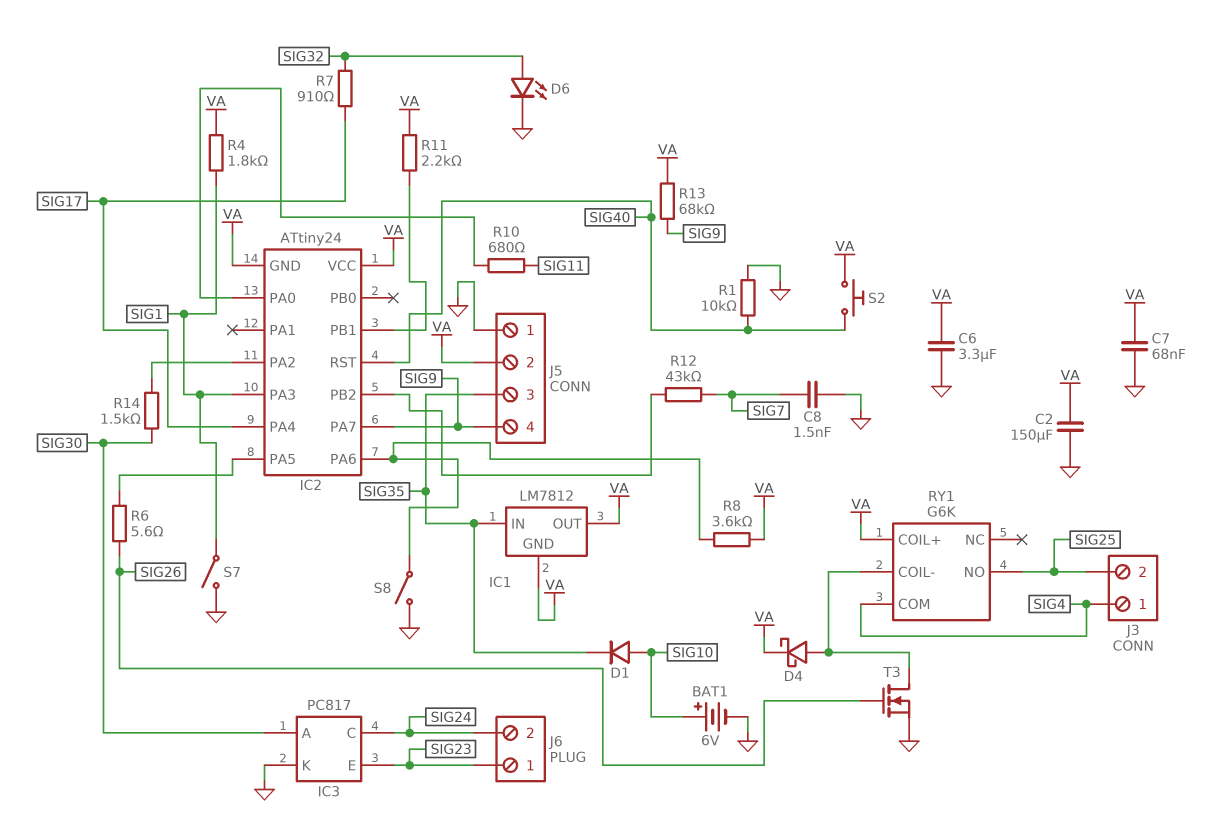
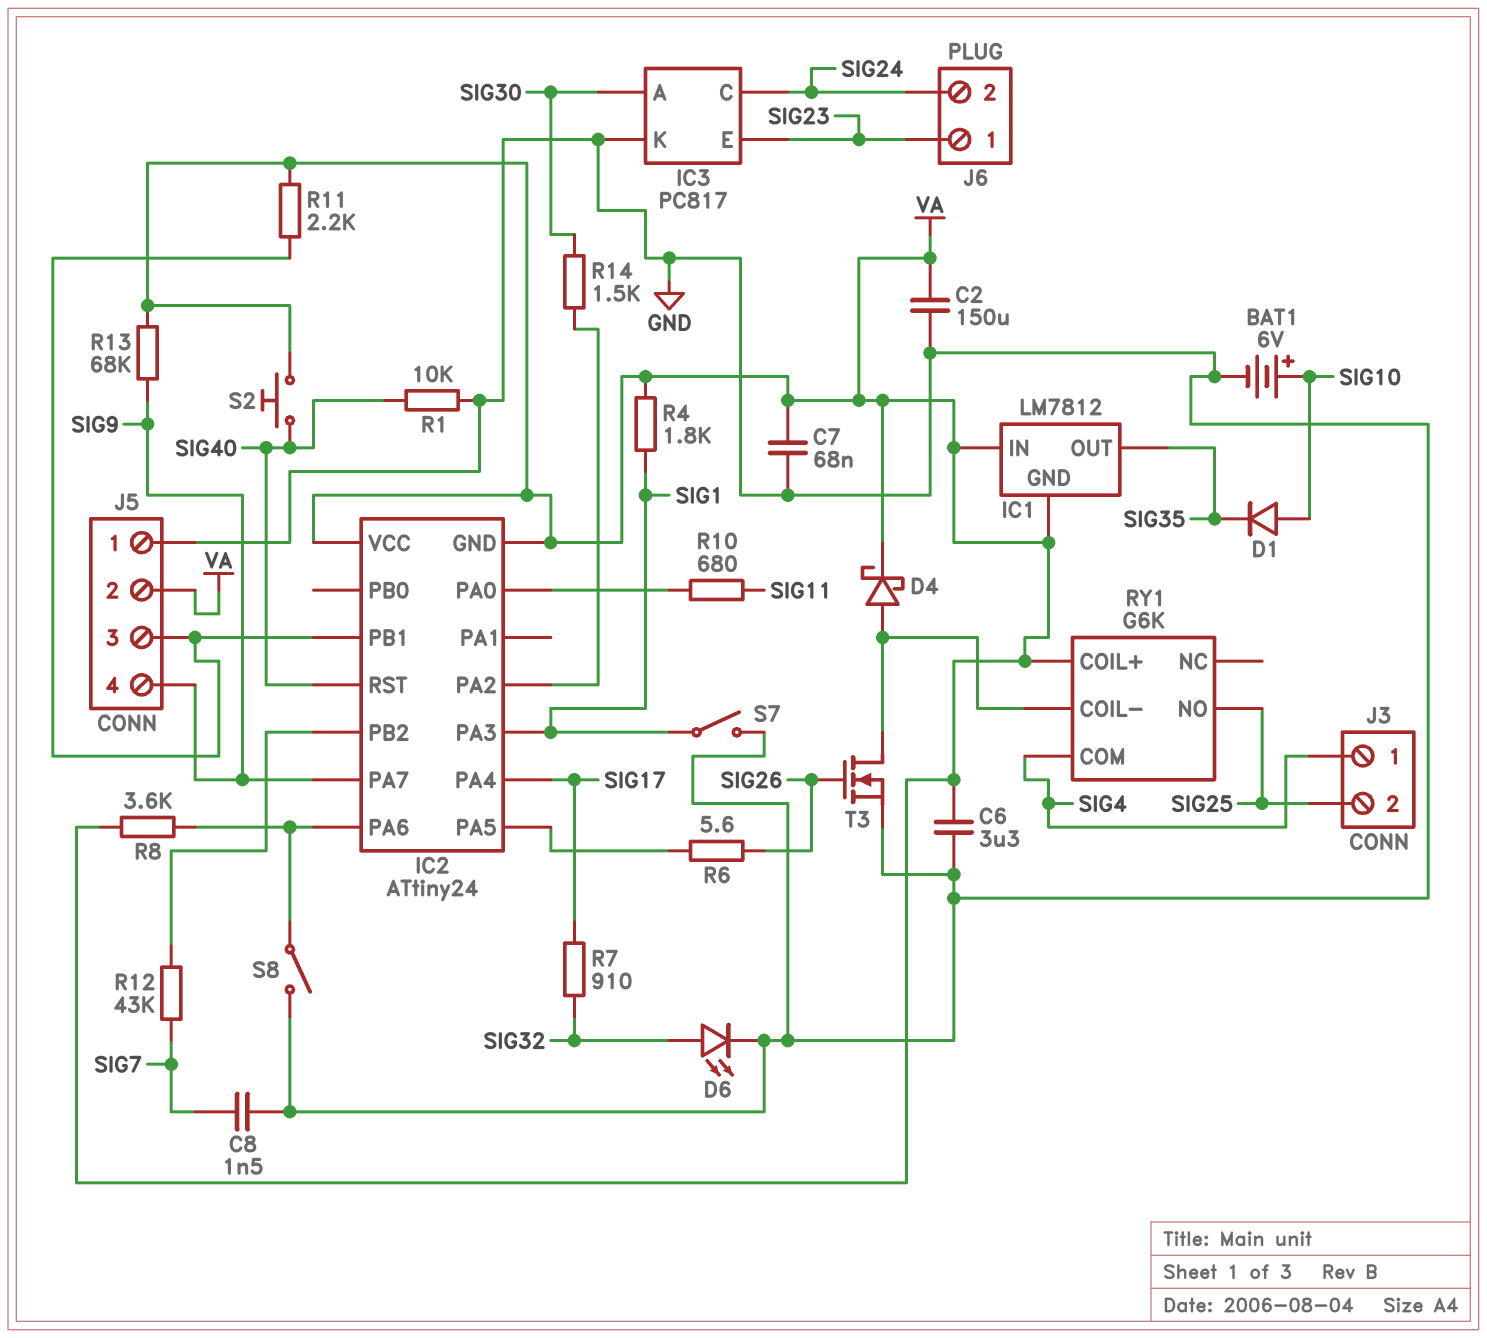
IC1 pin IN: SIG35 -> VA
IC1 pin OUT: VA -> SIG35
J5 pin 3: SIG35 -> IC2/PB1

